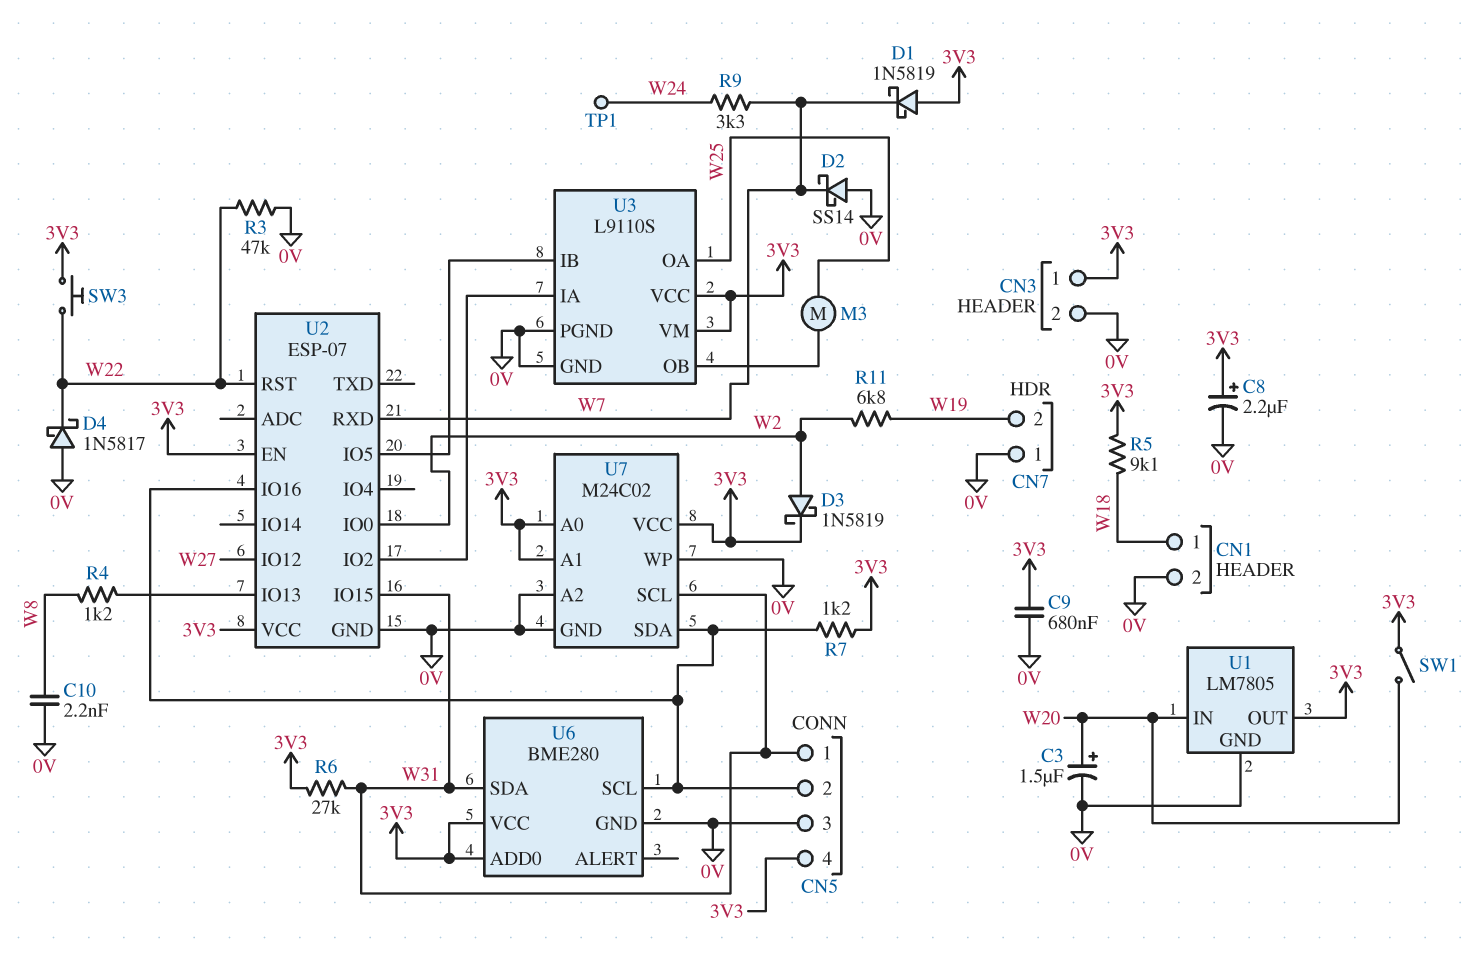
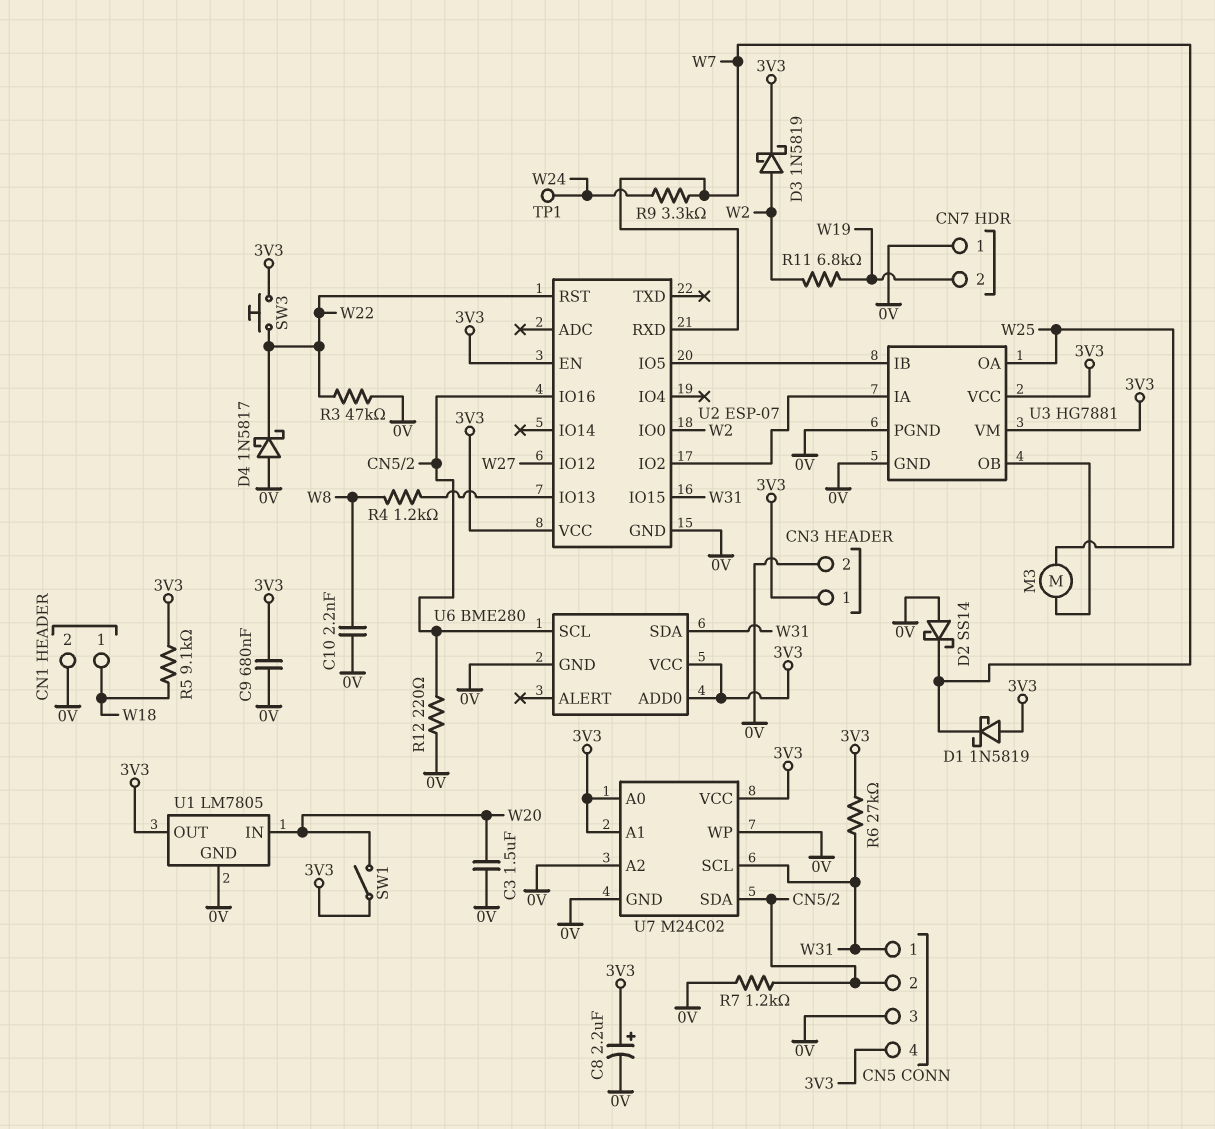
C3: 1.5uF (plus W20, minus 0V) -> 1.5uF (0V, W20)
R7: 1.2k (3V3, CN5/2) -> 1.2k (0V, CN5/2)
R12: none -> 220 (0V, CN5/2)
U3: L9110S -> HG7881

